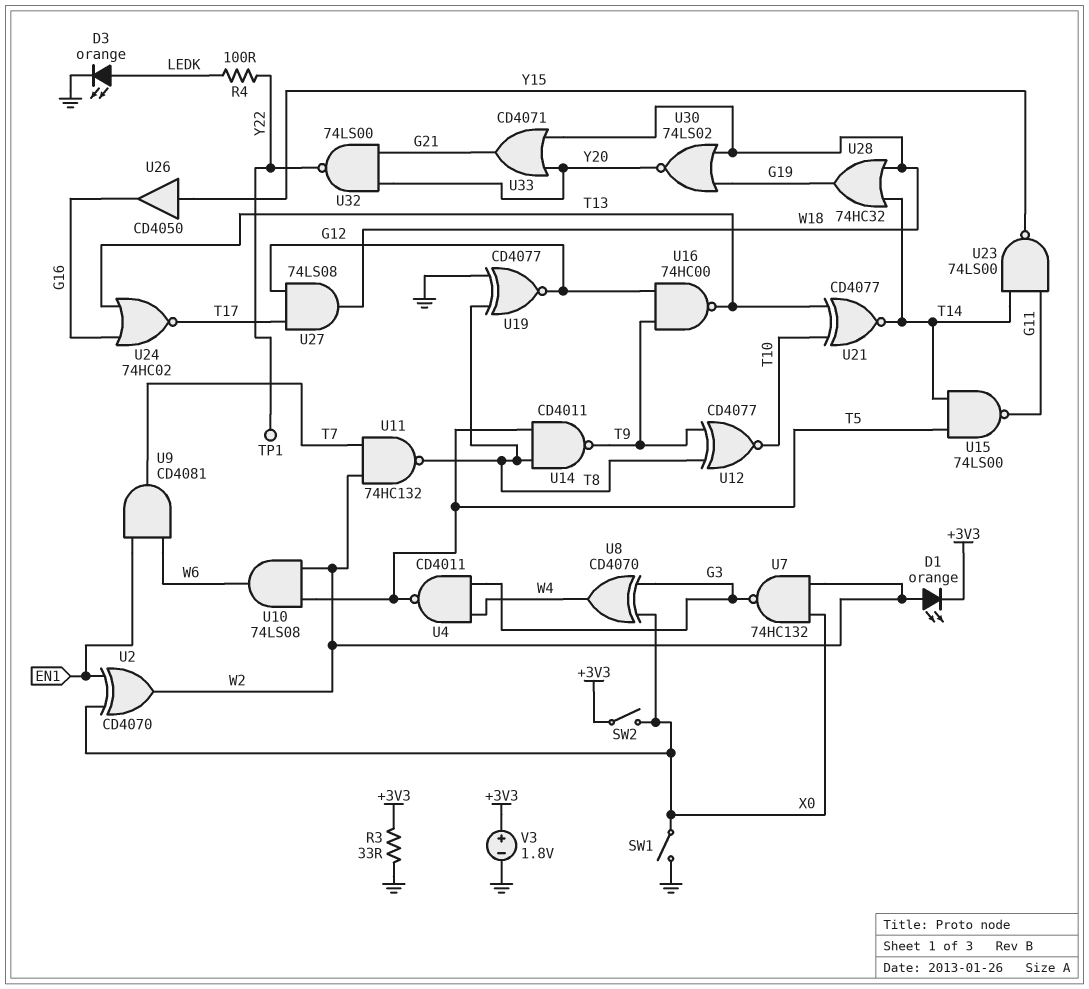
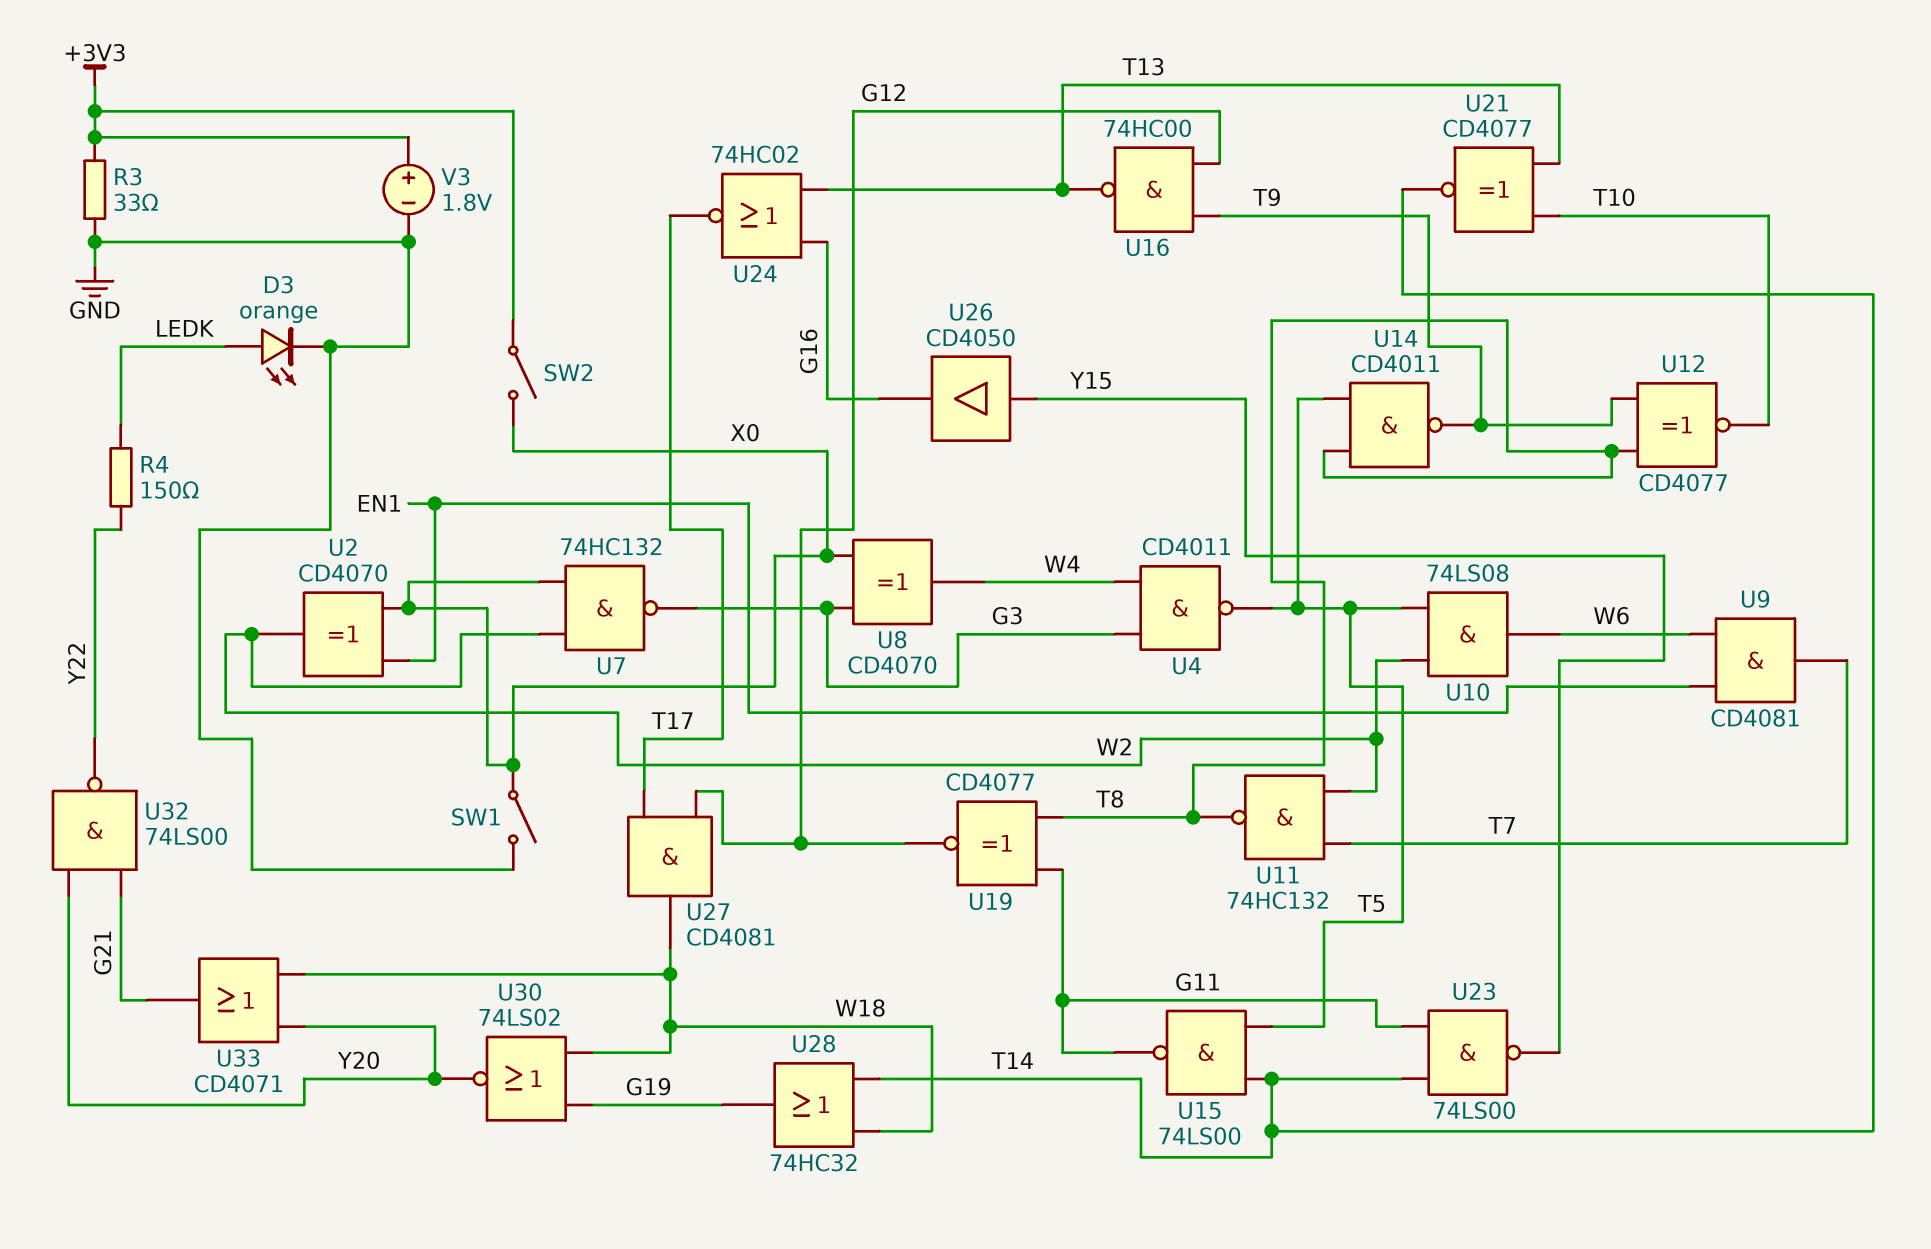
D1: LED orange (A W2, K +3V3) -> none
R4: 100 (LEDK, Y22) -> 150 (LEDK, Y22)
TP1: test point (Y22) -> none
U19: XNOR CD4077 (in GND, in T8, out G12) -> XNOR CD4077 (in G11, in T8, out G12)
U27: AND 74LS08 (in G12, in T17, out W18) -> AND CD4081 (in G12, in T17, out W18)

